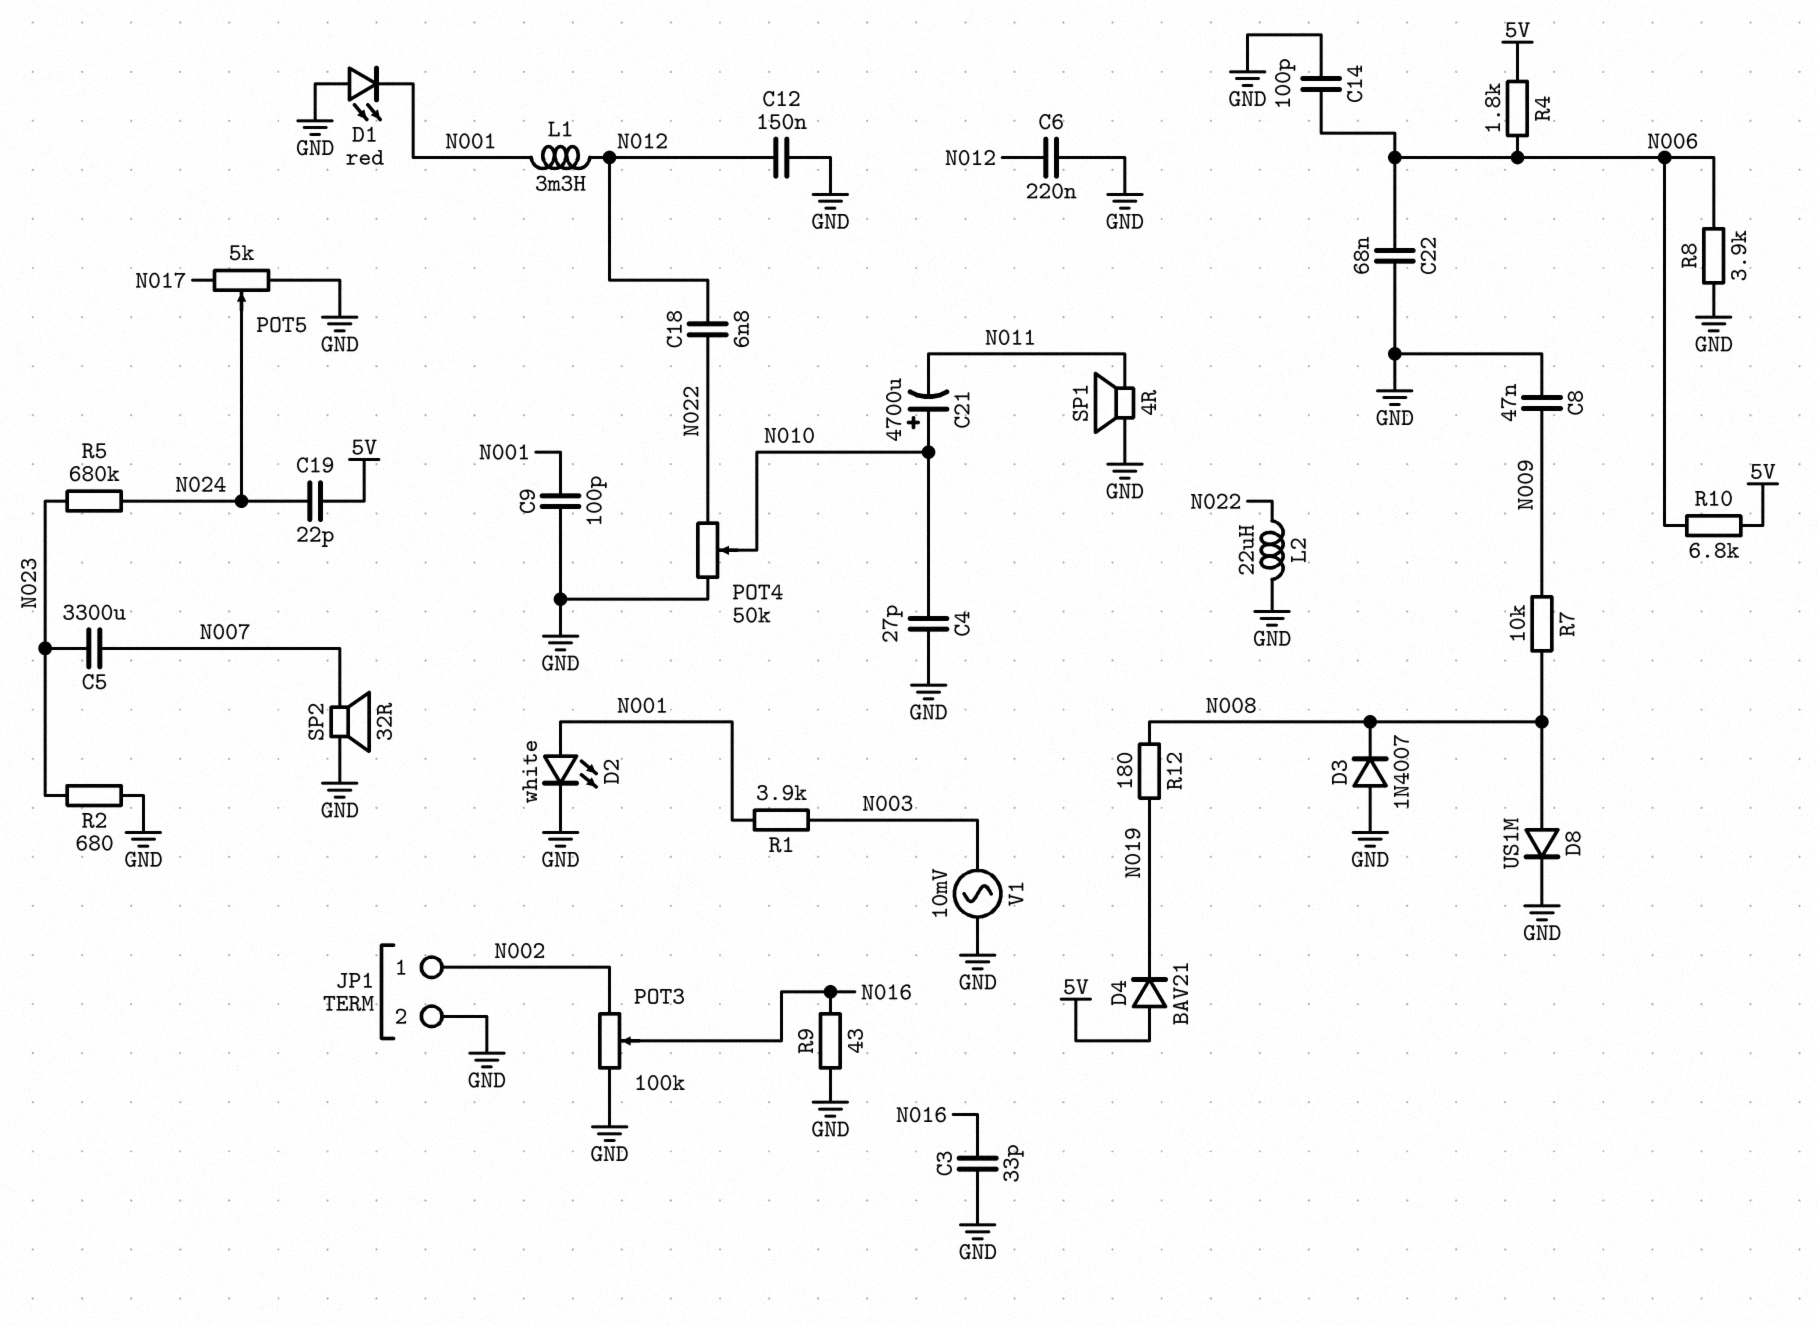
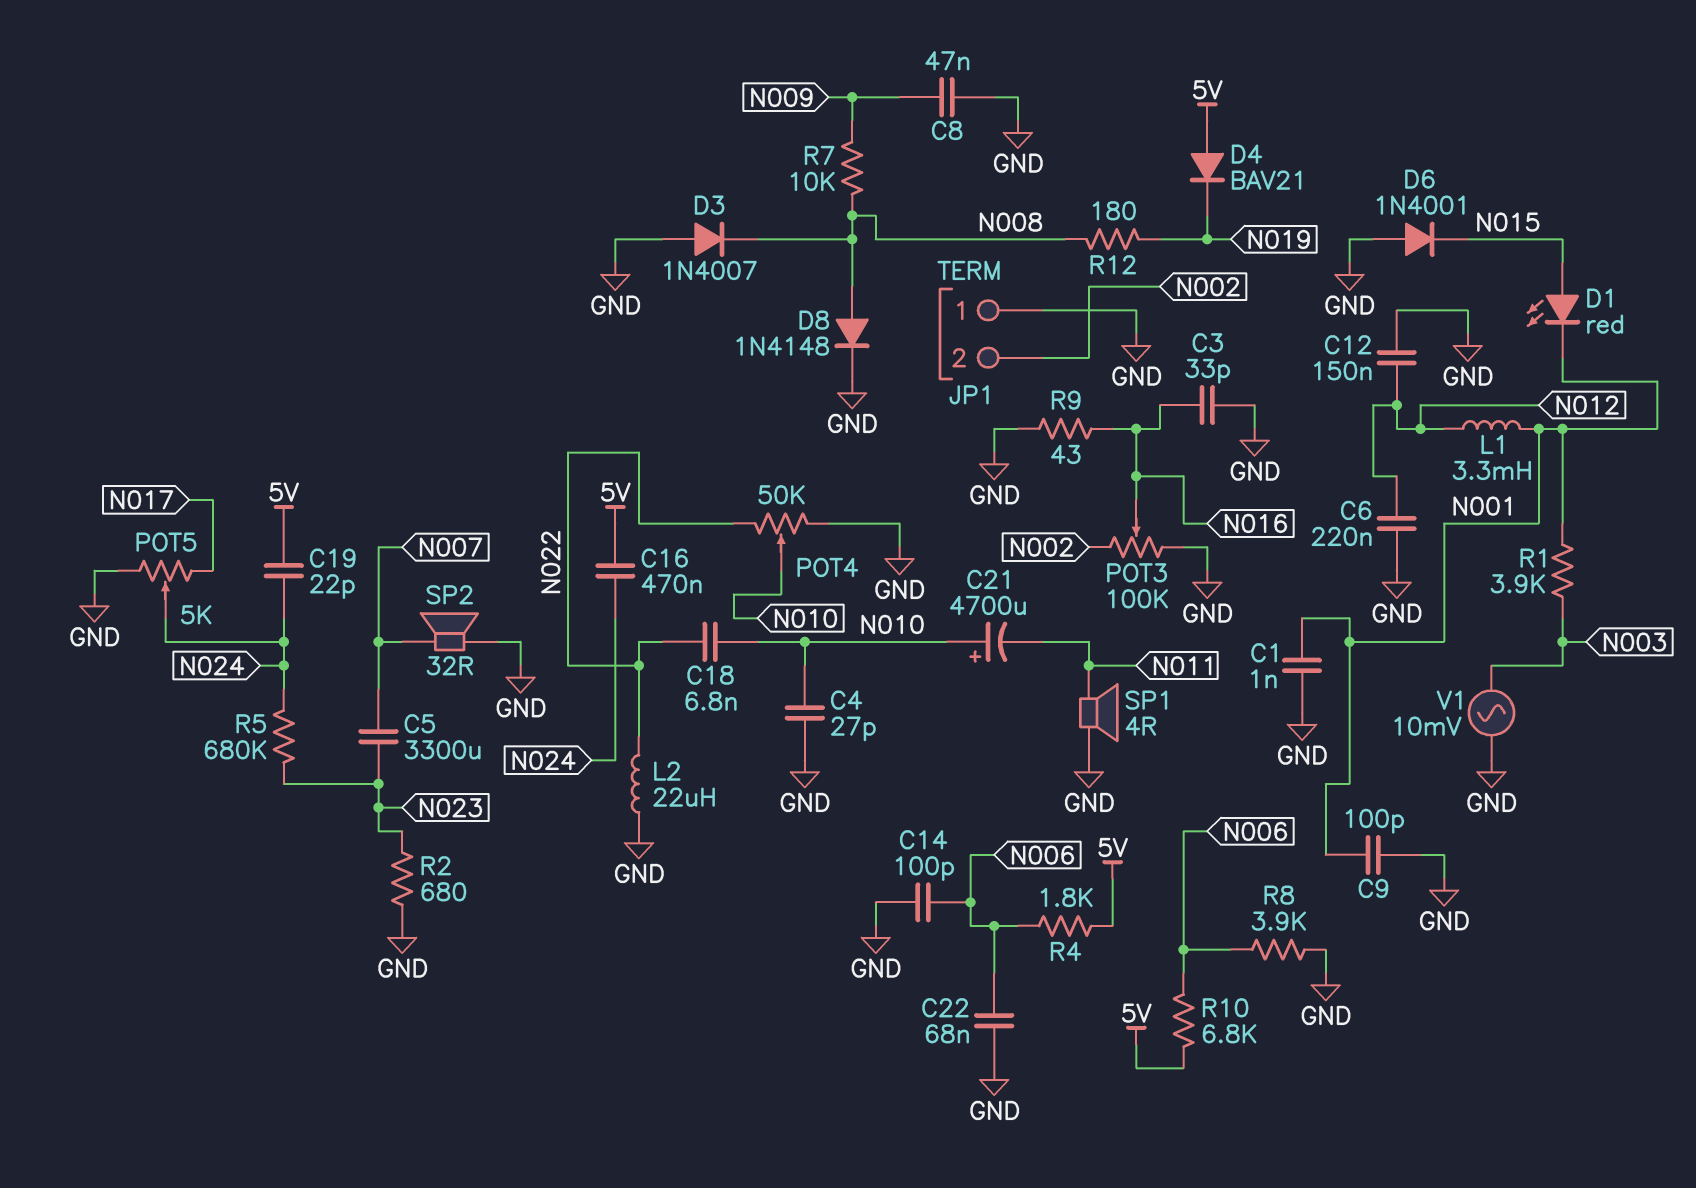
C1: none -> 1nF (GND, N001)
C16: none -> 470nF (5V, N024)
C18: 6.8nF (N012, N022) -> 6.8nF (N010, N022)
D1: LED red (A GND, K N001) -> LED red (A N015, K N001)
D2: LED white (A N001, K GND) -> none
D6: none -> diode 1N4001 (A GND, K N015)
D8: diode US1M (A N008, K GND) -> diode 1N4148 (A N008, K GND)
JP1 pin 1: N002 -> GND
JP1 pin 2: GND -> N002

